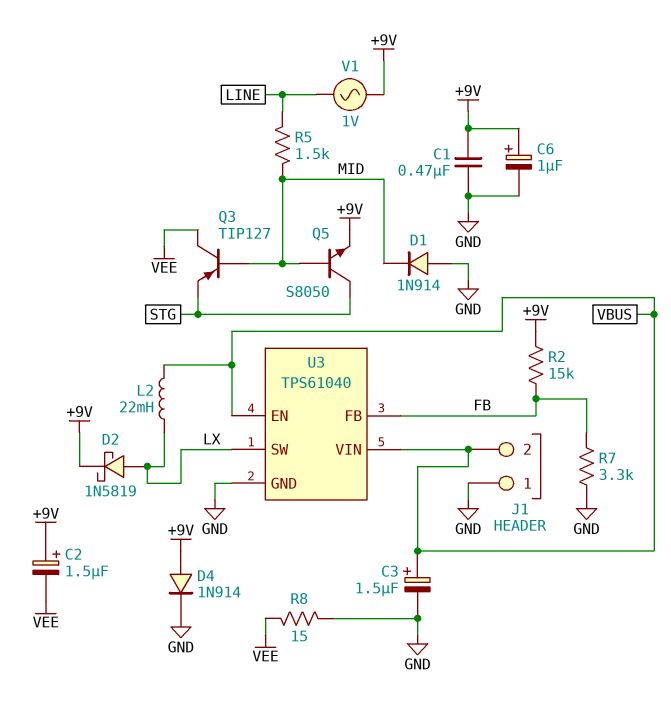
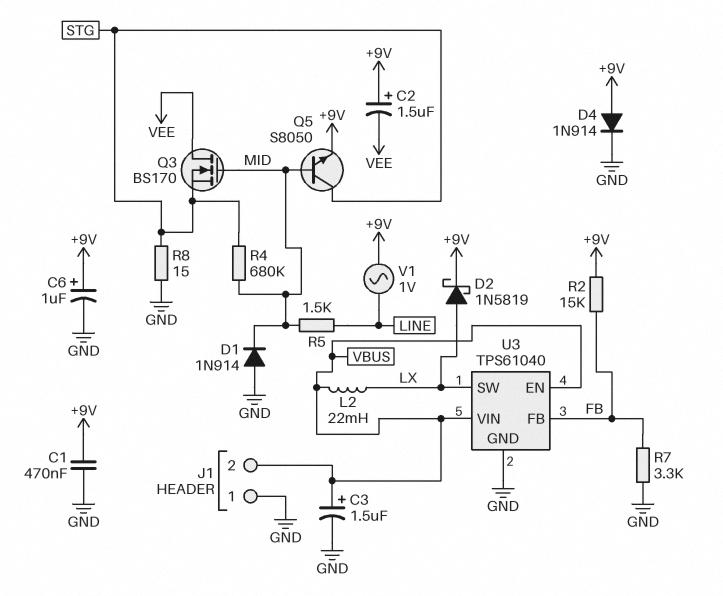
Q3: PNP TIP127 (B MID, C VEE, E STG) -> NMOS BS170 (G MID, D VEE, S STG)
R4: none -> 680k (MID, STG)
R8: 15 (GND, VEE) -> 15 (GND, STG)

